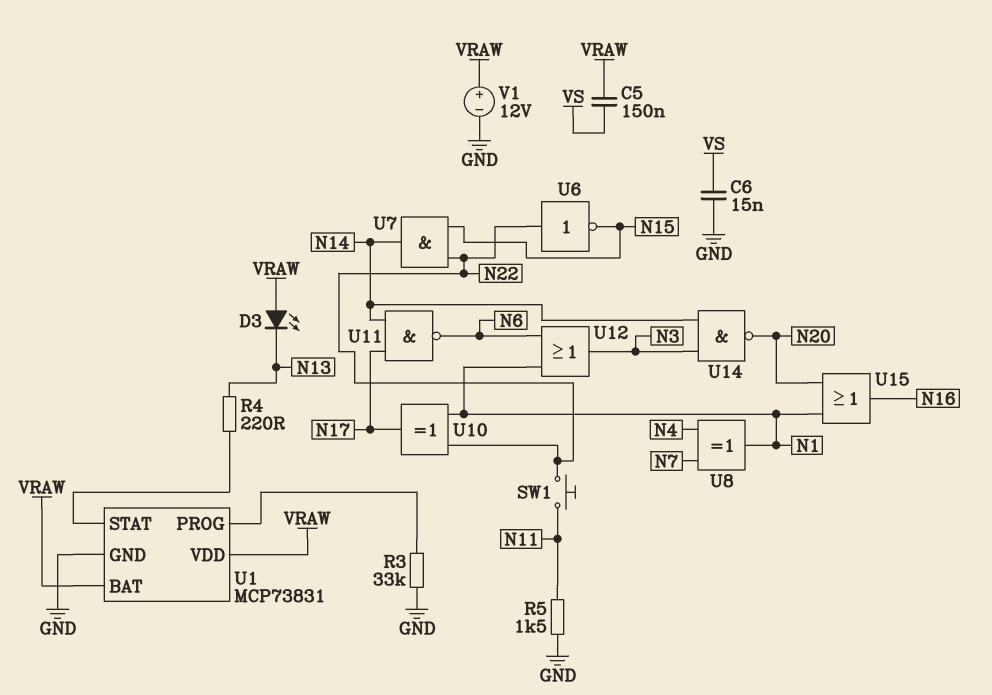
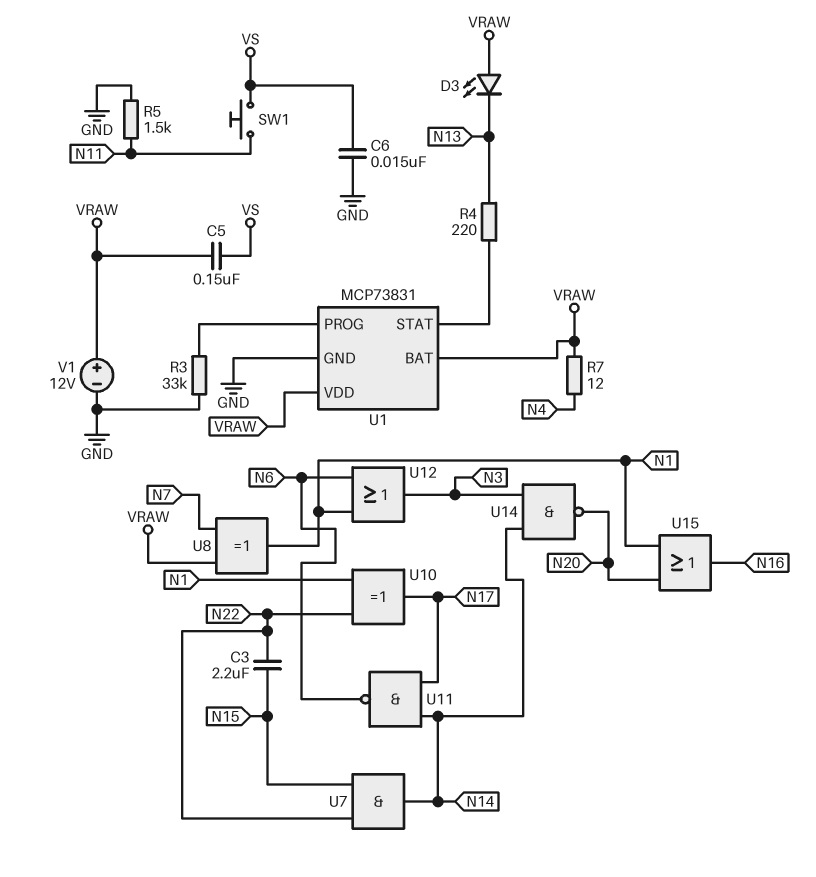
C3: none -> 2.2uF (N15, N22)
R7: none -> 12 (N4, VRAW)
SW1: button (N11, N22) -> button (N11, VS)
U6: NOT (in N22, out N15) -> none
U8: XOR (in N4, in N7, out N1) -> XOR (in N7, in VRAW, out N1)

